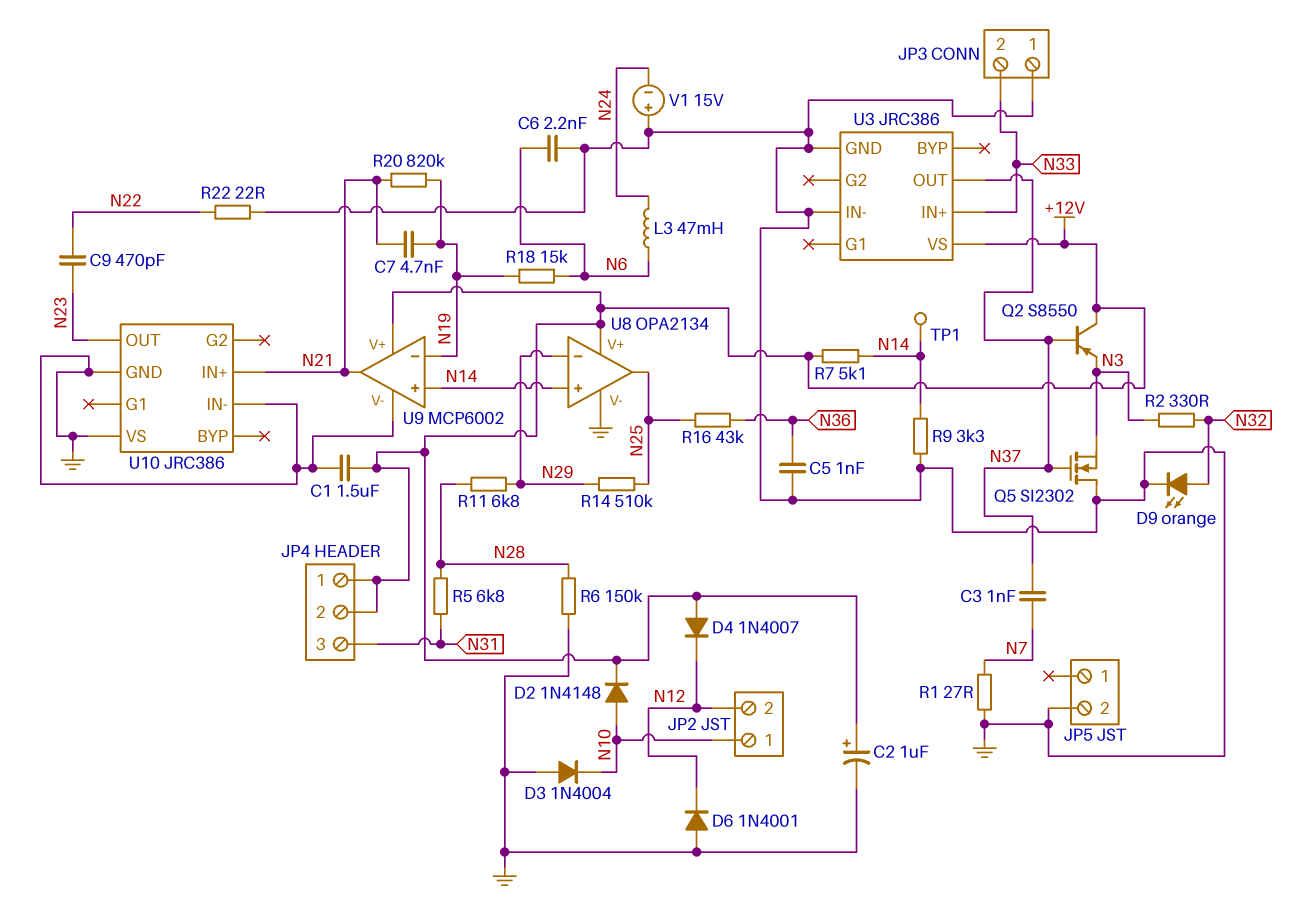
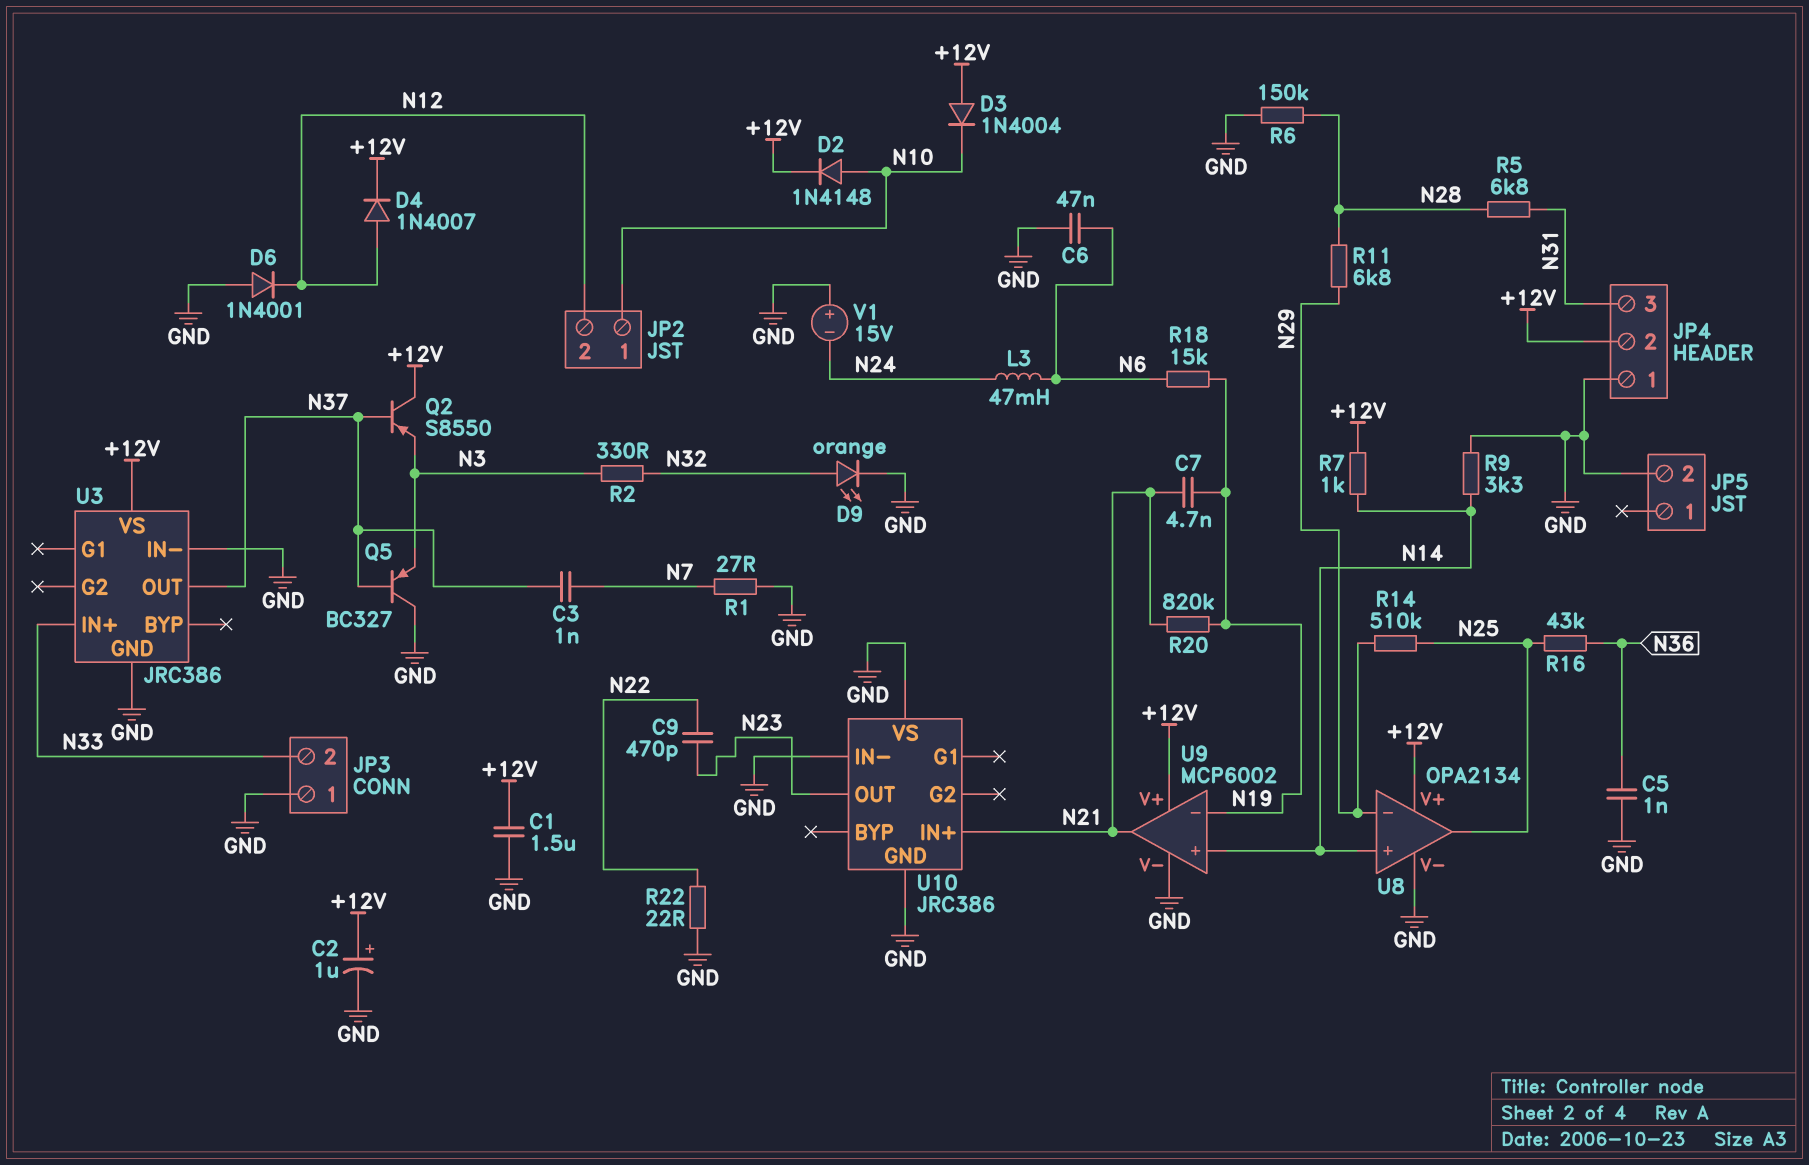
C6: 2.2nF (GND, N6) -> 47nF (GND, N6)
D3: diode 1N4004 (A GND, K N10) -> diode 1N4004 (A +12V, K N10)
D4: diode 1N4007 (A +12V, K N12) -> diode 1N4007 (A N12, K +12V)
JP4 pin 1: +12V -> GND
Q5: NMOS SI2302 (G N37, D GND, S N3) -> PNP BC327 (B N37, C GND, E N3)
R7: 5.1k (+12V, N14) -> 1k (+12V, N14)
TP1: test point (N14) -> none

